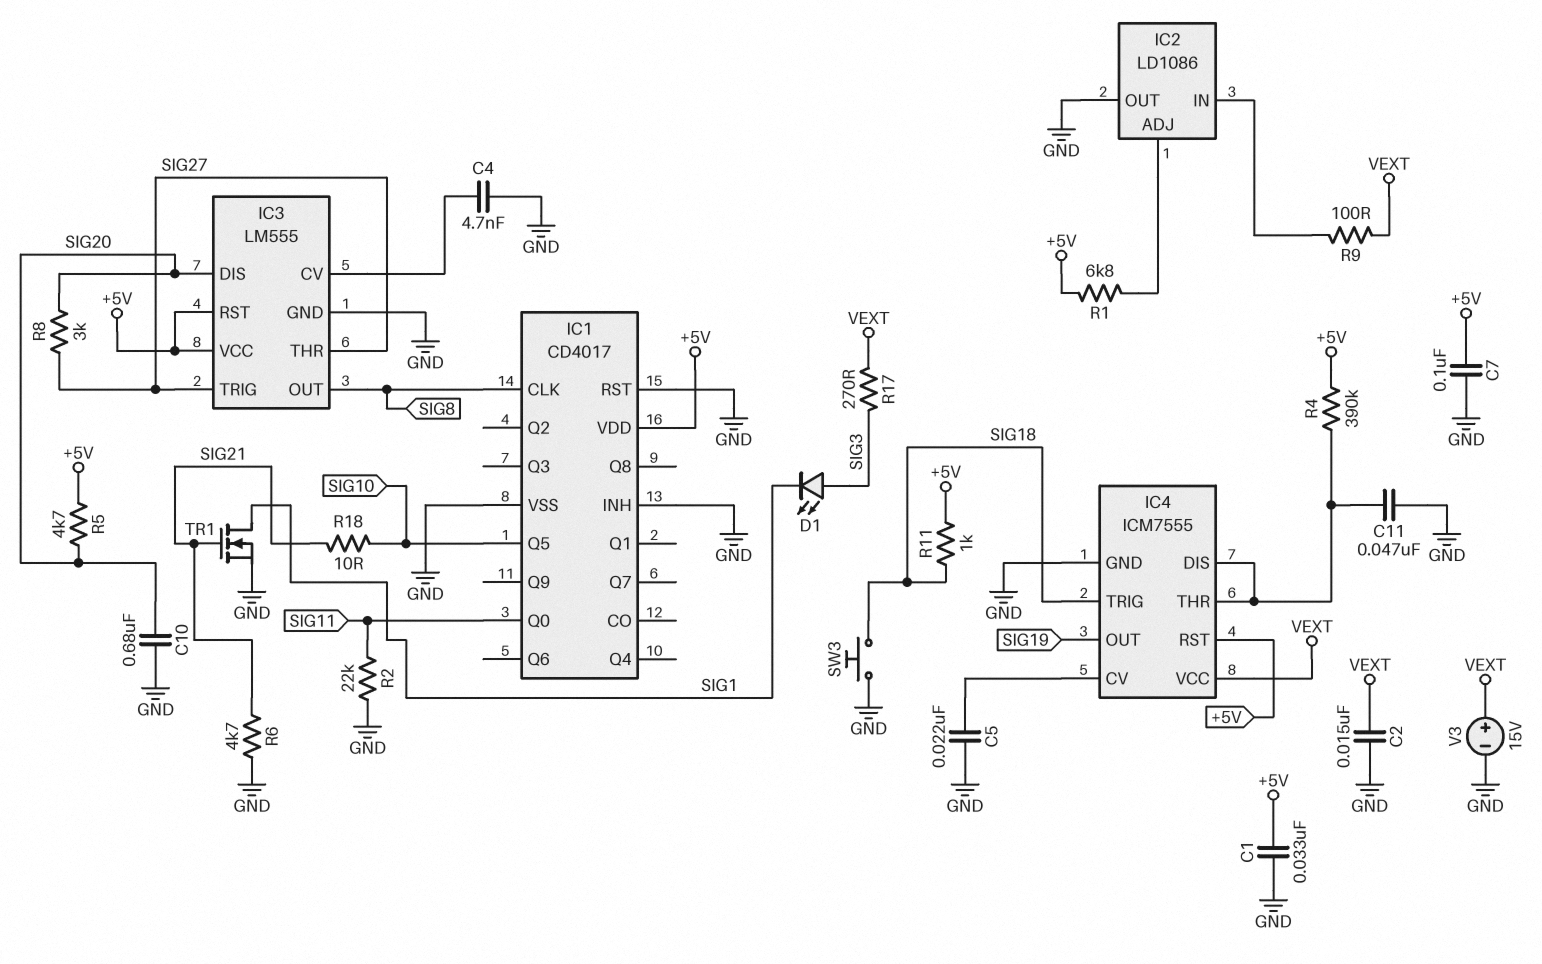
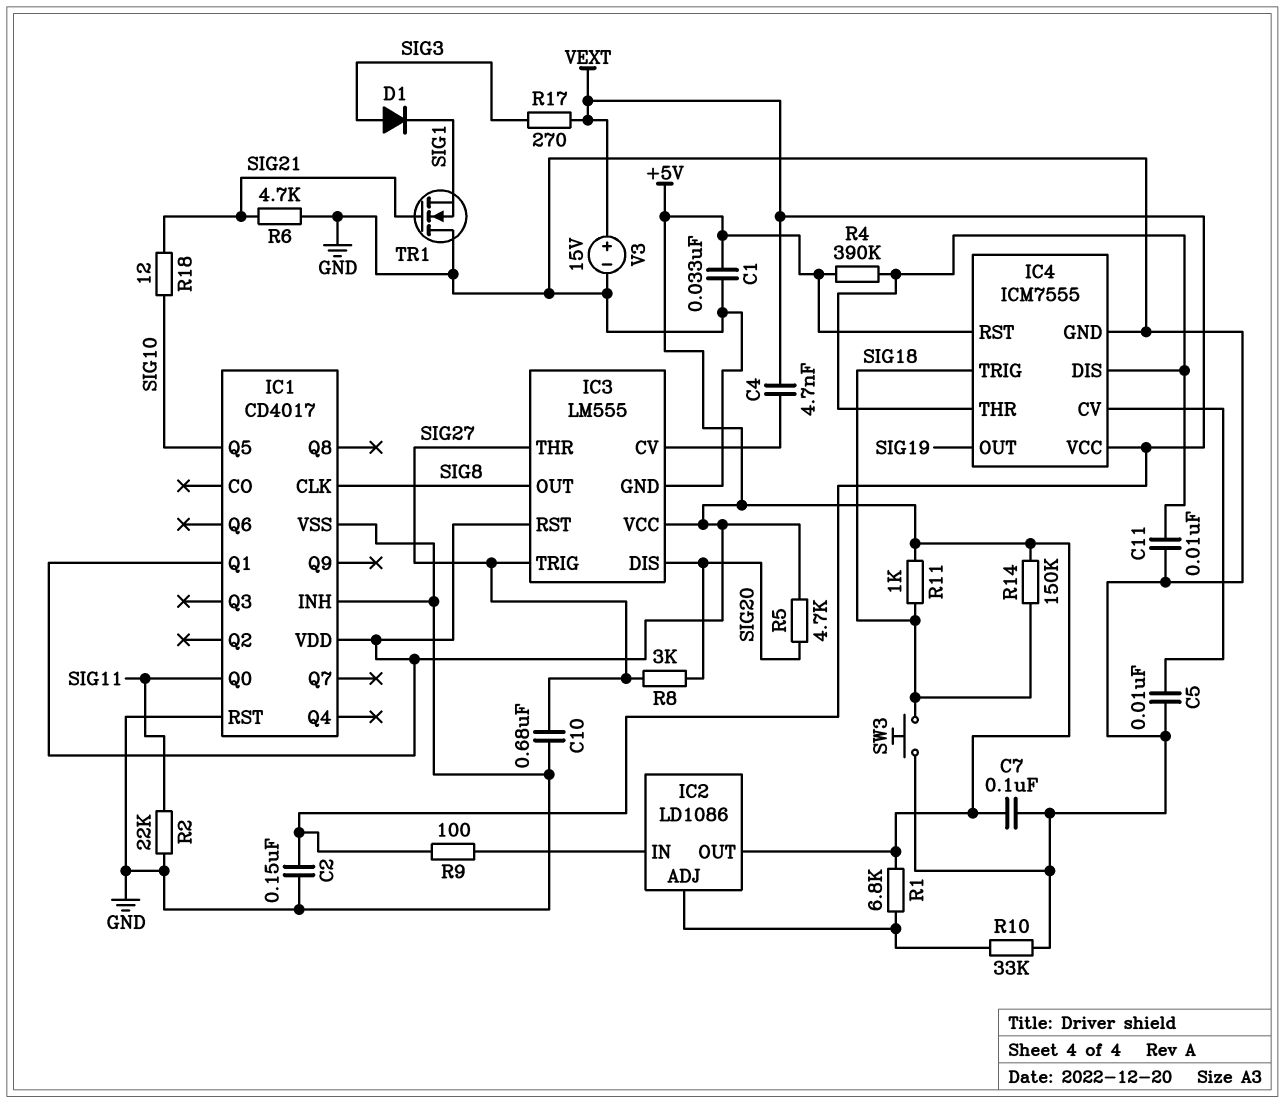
C2: 15nF (GND, VEXT) -> 150nF (GND, VEXT)
C4: 4.7nF (GND, IC3/CV) -> 4.7nF (IC3/CV, VEXT)
C5: 22nF (GND, IC4/CV) -> 10nF (GND, IC4/CV)
C10: 680nF (GND, SIG20) -> 680nF (GND, SIG27)
C11: 47nF (GND, IC4/DIS) -> 10nF (GND, IC4/DIS)
D1: LED (A SIG3, K SIG1) -> diode (A SIG3, K SIG1)
IC1 pin Q1: none -> +5V
IC2 pin OUT: GND -> +5V
R10: none -> 33k (GND, IC2/ADJ)
R14: none -> 150k (+5V, SIG18)
R18: 10 (SIG10, SIG21) -> 12 (SIG10, SIG21)
TR1: NMOS (G SIG21, D SIG1, S GND) -> NMOS (G SIG21, D GND, S SIG1)

